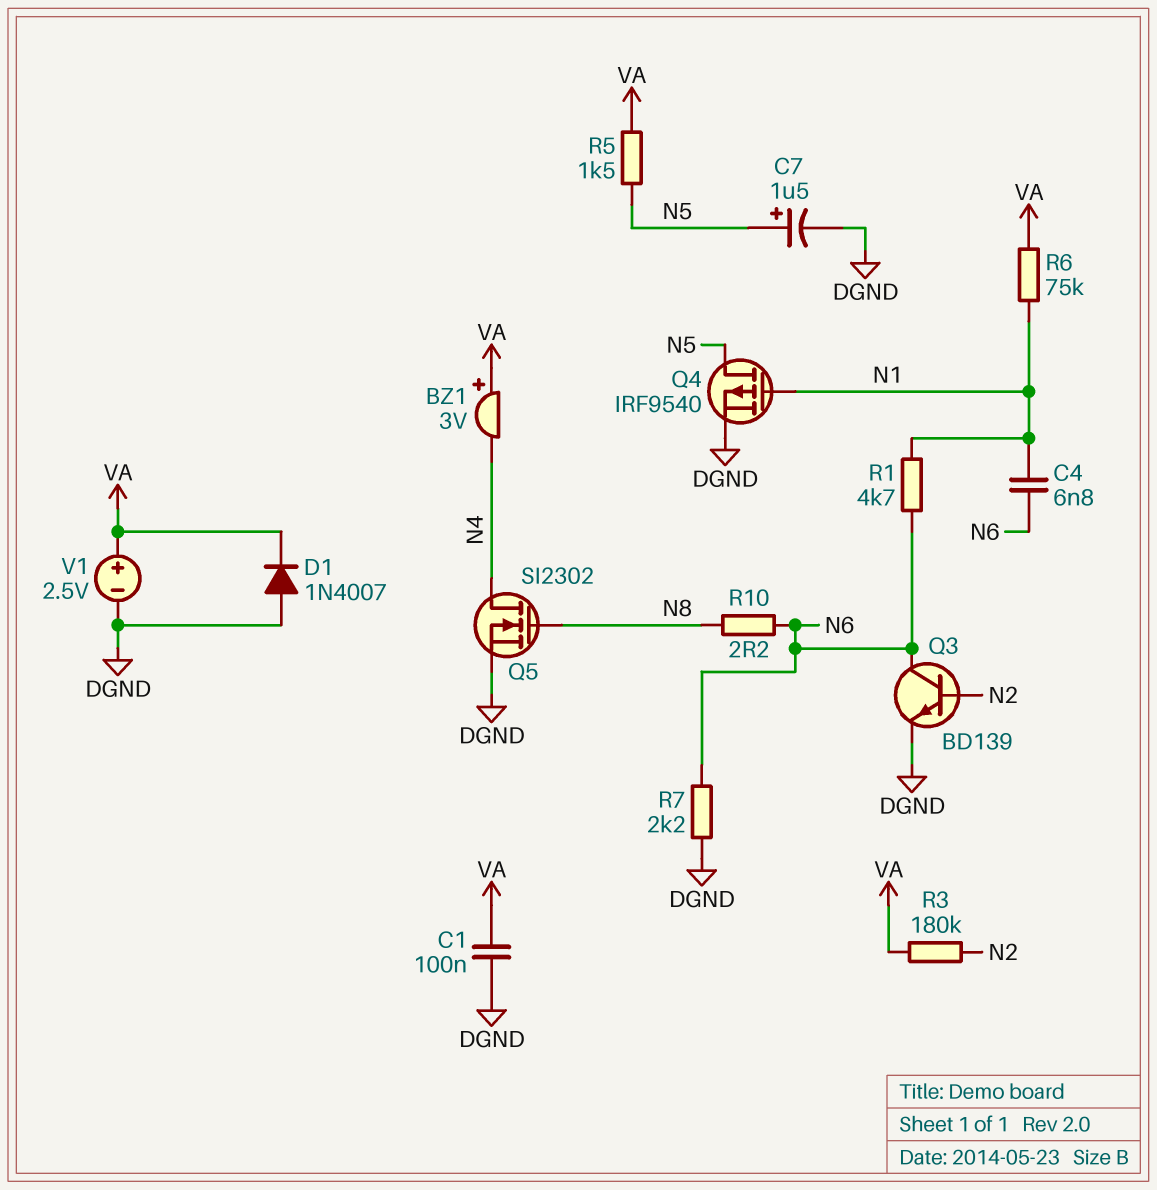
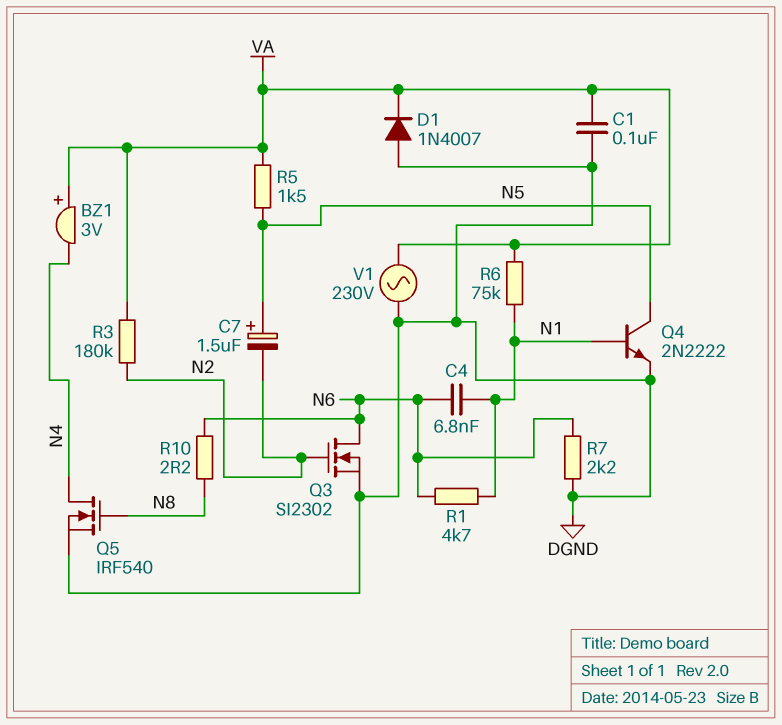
C7: 1.5uF (plus N5, minus DGND) -> 1.5uF (plus N5, minus N2)
Q3: NPN BD139 (B N2, C N6, E DGND) -> NMOS SI2302 (G N2, D N6, S DGND)
Q4: PMOS IRF9540 (G N1, D N5, S DGND) -> NPN 2N2222 (B N1, C N5, E DGND)
Q5: NMOS SI2302 (G N8, D N4, S DGND) -> NMOS IRF540 (G N8, D N4, S DGND)
V1: 2.5V (plus VA, minus DGND) -> AC 230V (DGND, VA)

